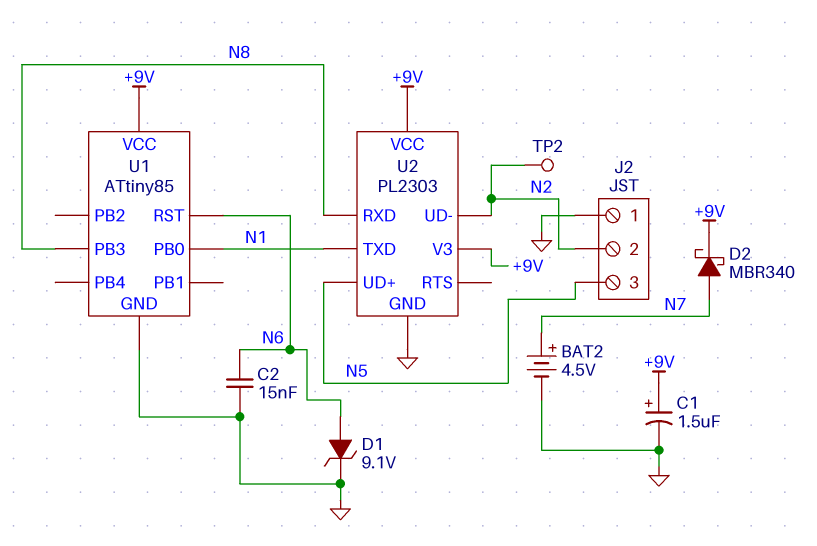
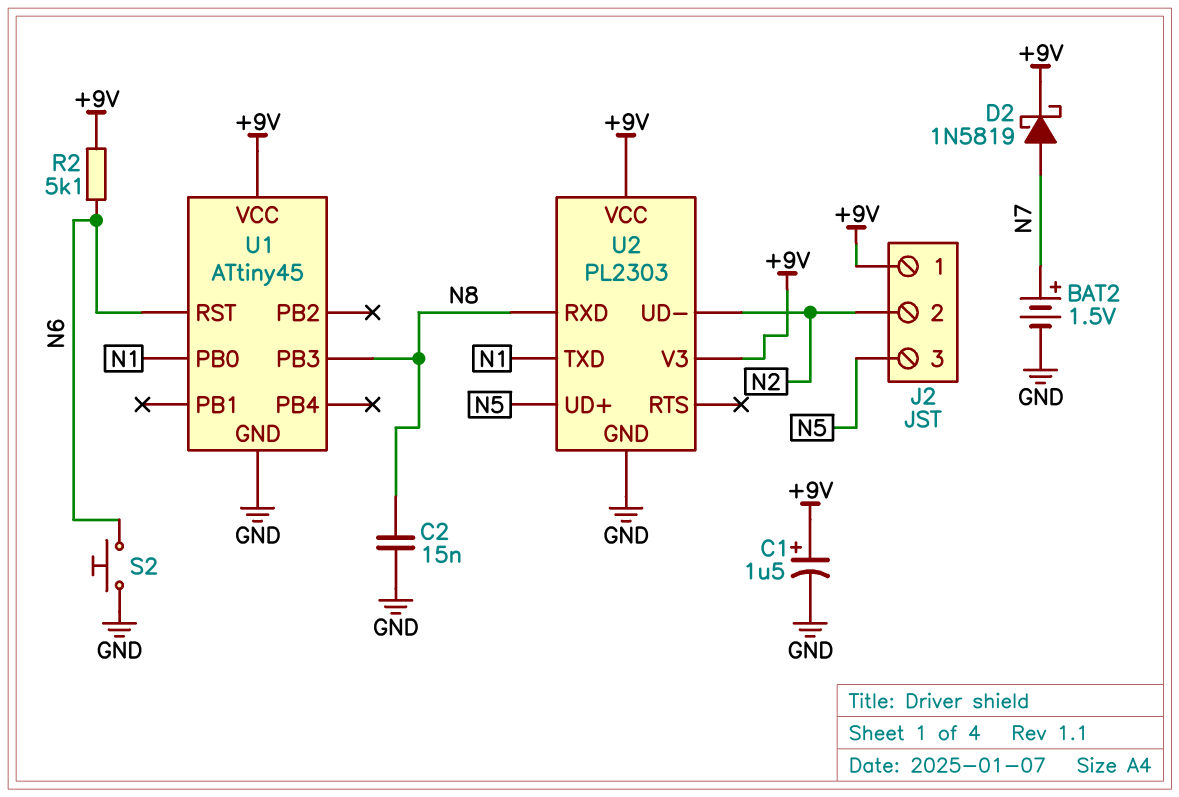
BAT2: 4.5V (plus N7, minus GND) -> 1.5V (plus N7, minus GND)
C2: 15nF (GND, N6) -> 15nF (GND, N8)
D1: zener 9.1V (A N6, K GND) -> none
D2: schottky MBR340 (A N7, K +9V) -> schottky 1N5819 (A N7, K +9V)
J2 pin 1: GND -> +9V
R2: none -> 5.1k (+9V, N6)
S2: none -> button (GND, N6)
TP2: test point (N2) -> none
U1: ATtiny85 -> ATtiny45

